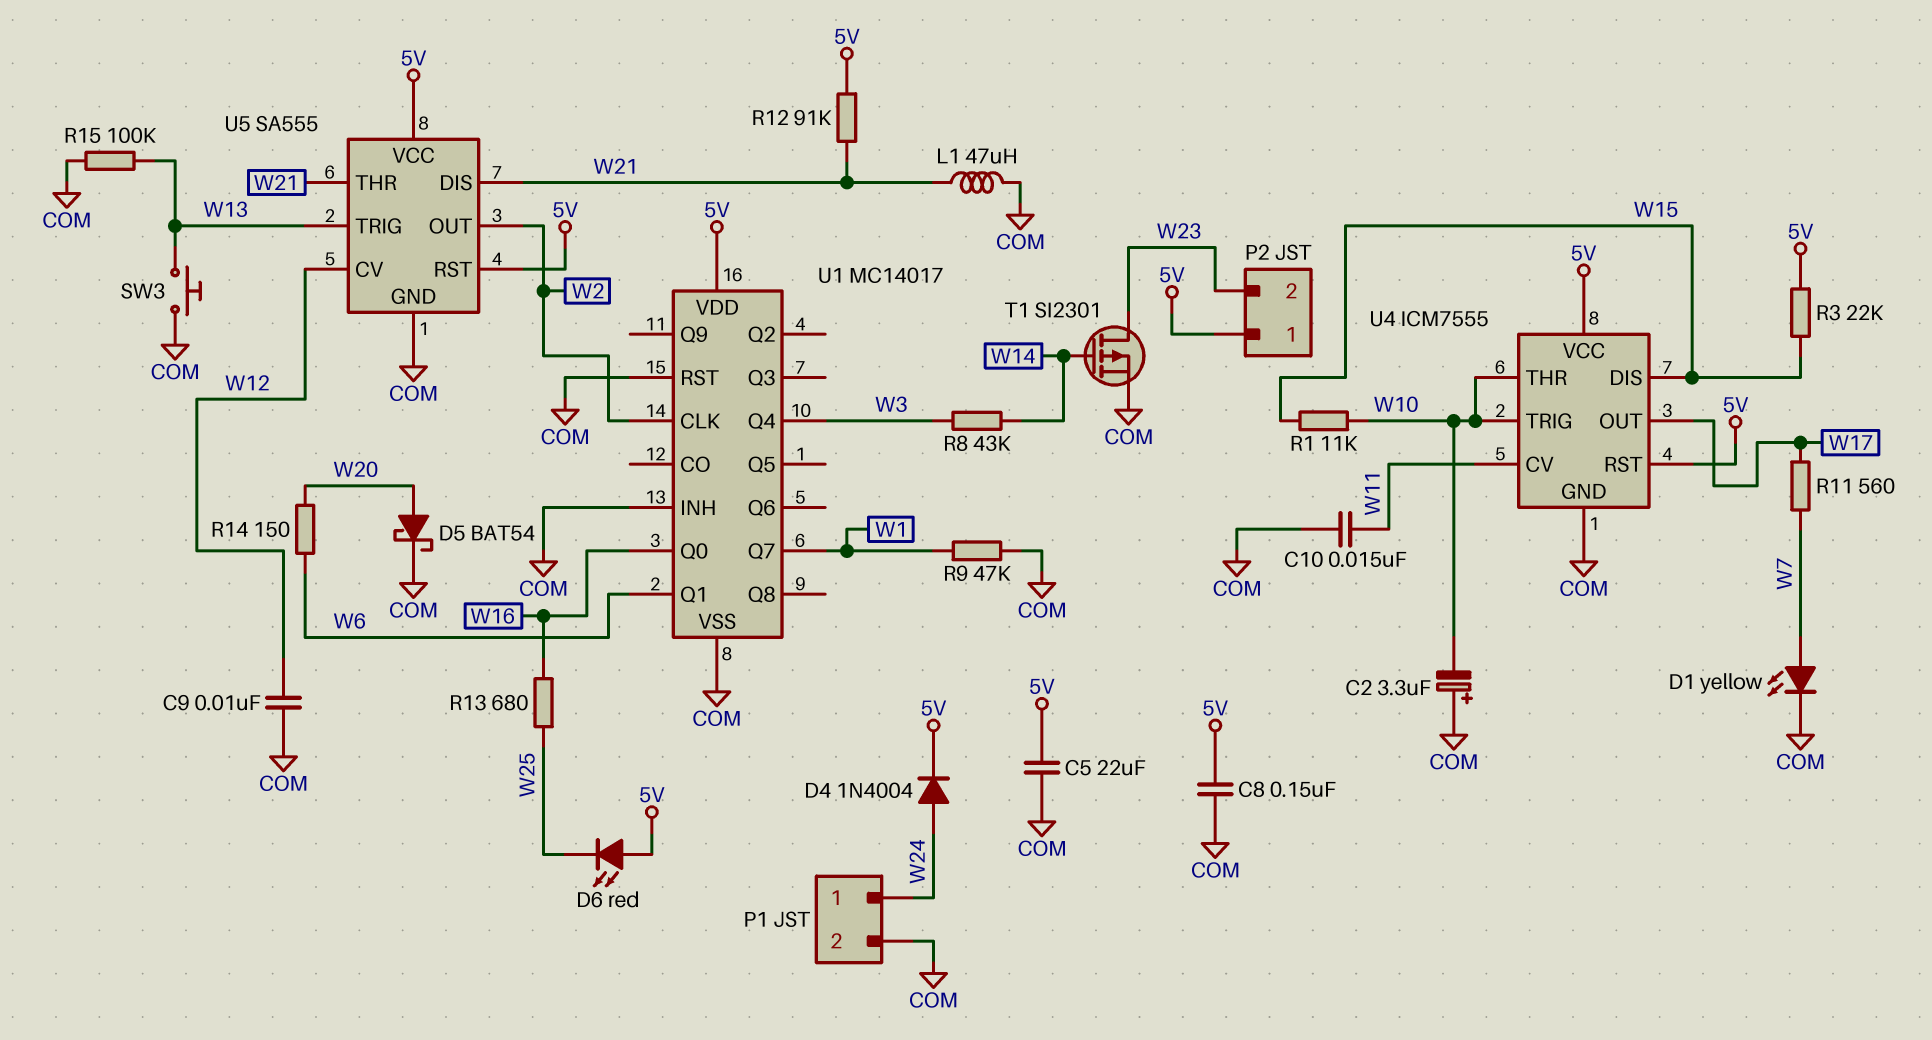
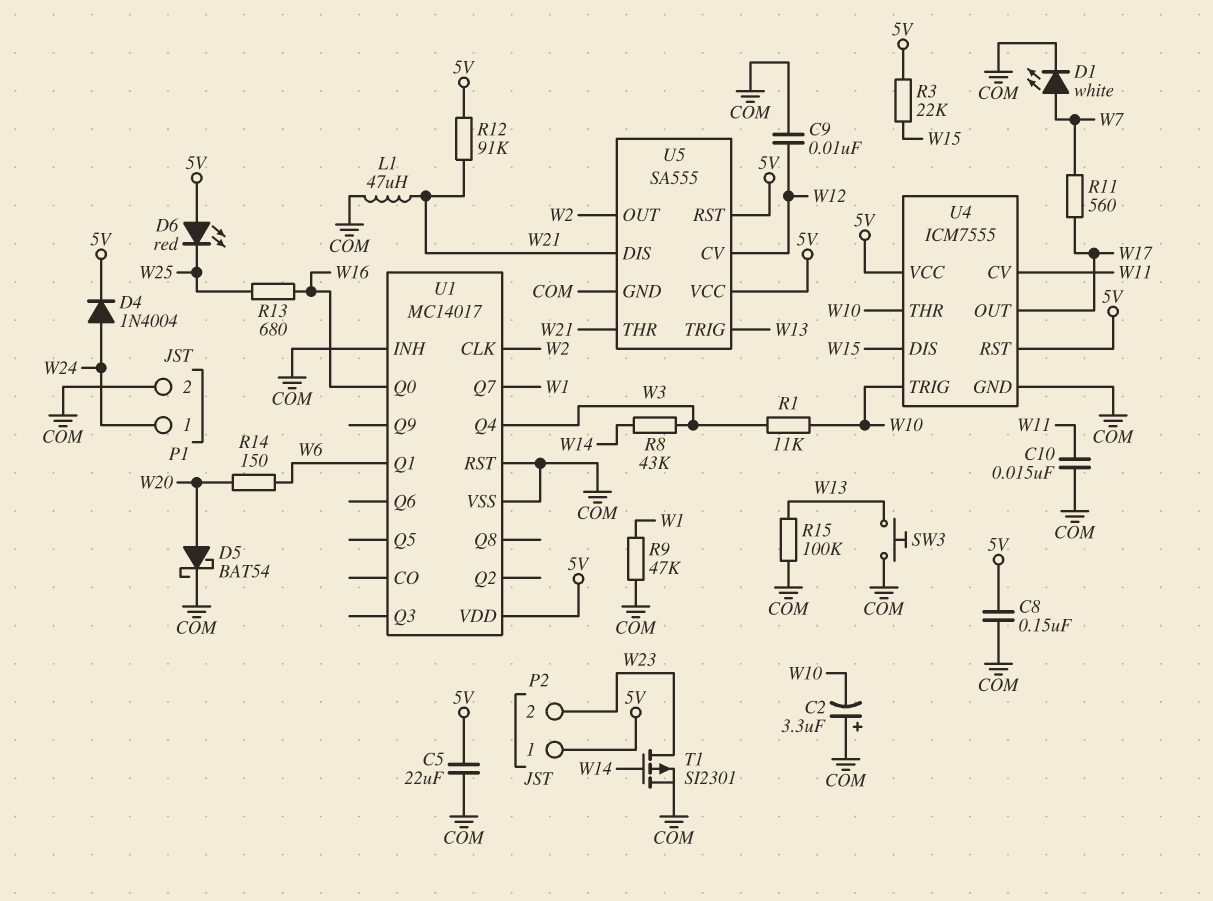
D1: LED yellow (A W7, K COM) -> LED white (A W7, K COM)
R1: 11k (W10, W15) -> 11k (W3, W10)

